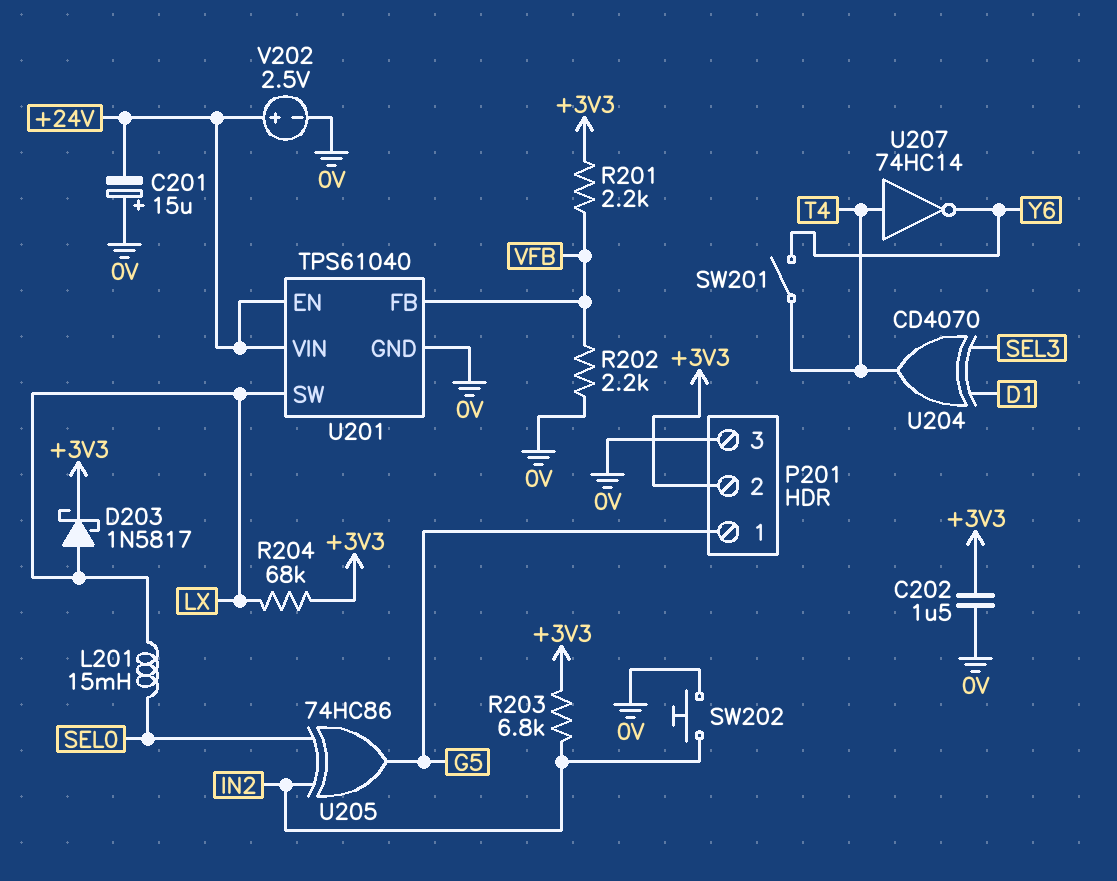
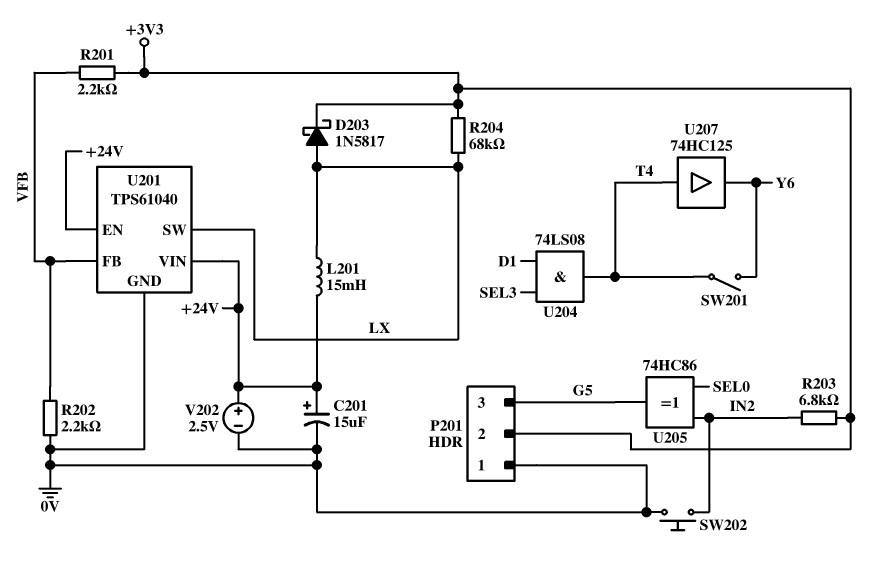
C201: 15uF (plus 0V, minus +24V) -> 15uF (plus +24V, minus 0V)
C202: 1.5uF (+3V3, 0V) -> none
L201: 15mH (LX, SEL0) -> 15mH (+24V, LX)
P201 pin 1: G5 -> 0V
P201 pin 3: 0V -> G5
U204: XOR CD4070 (in D1, in SEL3, out T4) -> AND 74LS08 (in D1, in SEL3, out T4)
U207: NOT 74HC14 (in T4, out Y6) -> buffer 74HC125 (in T4, out Y6)

